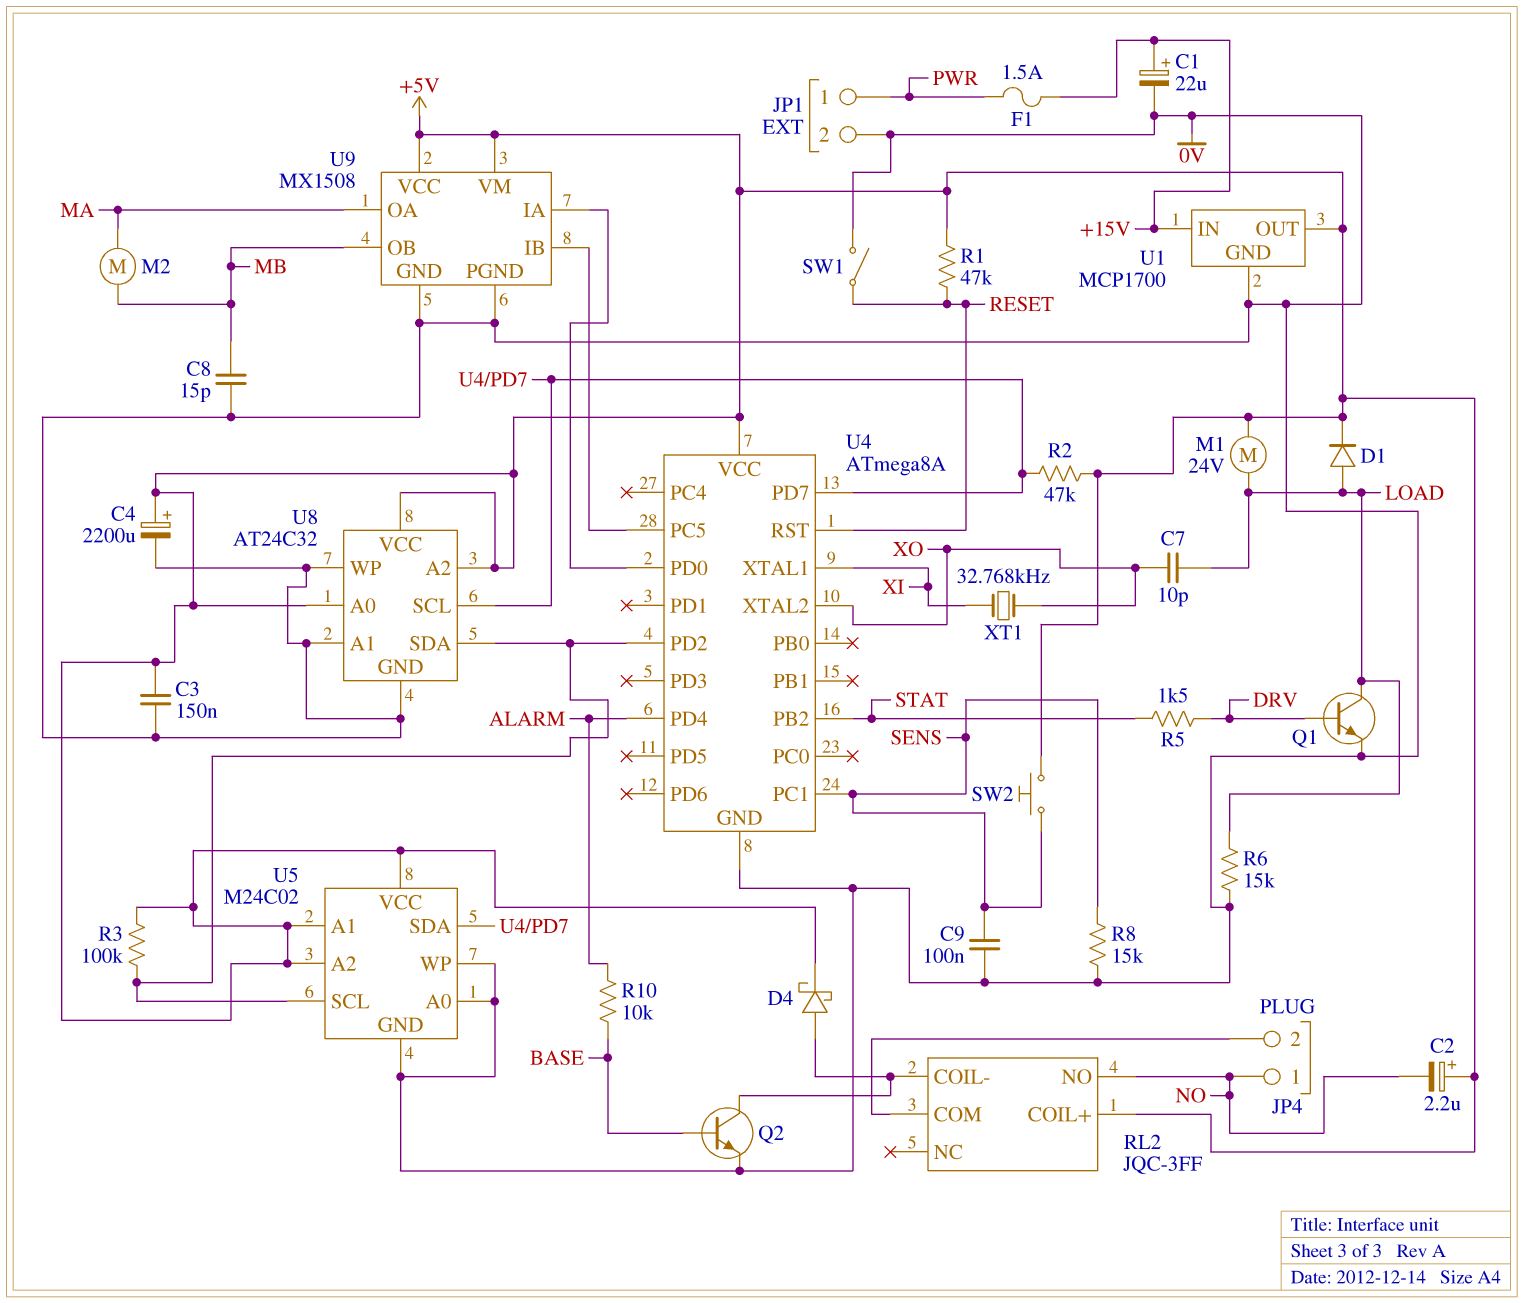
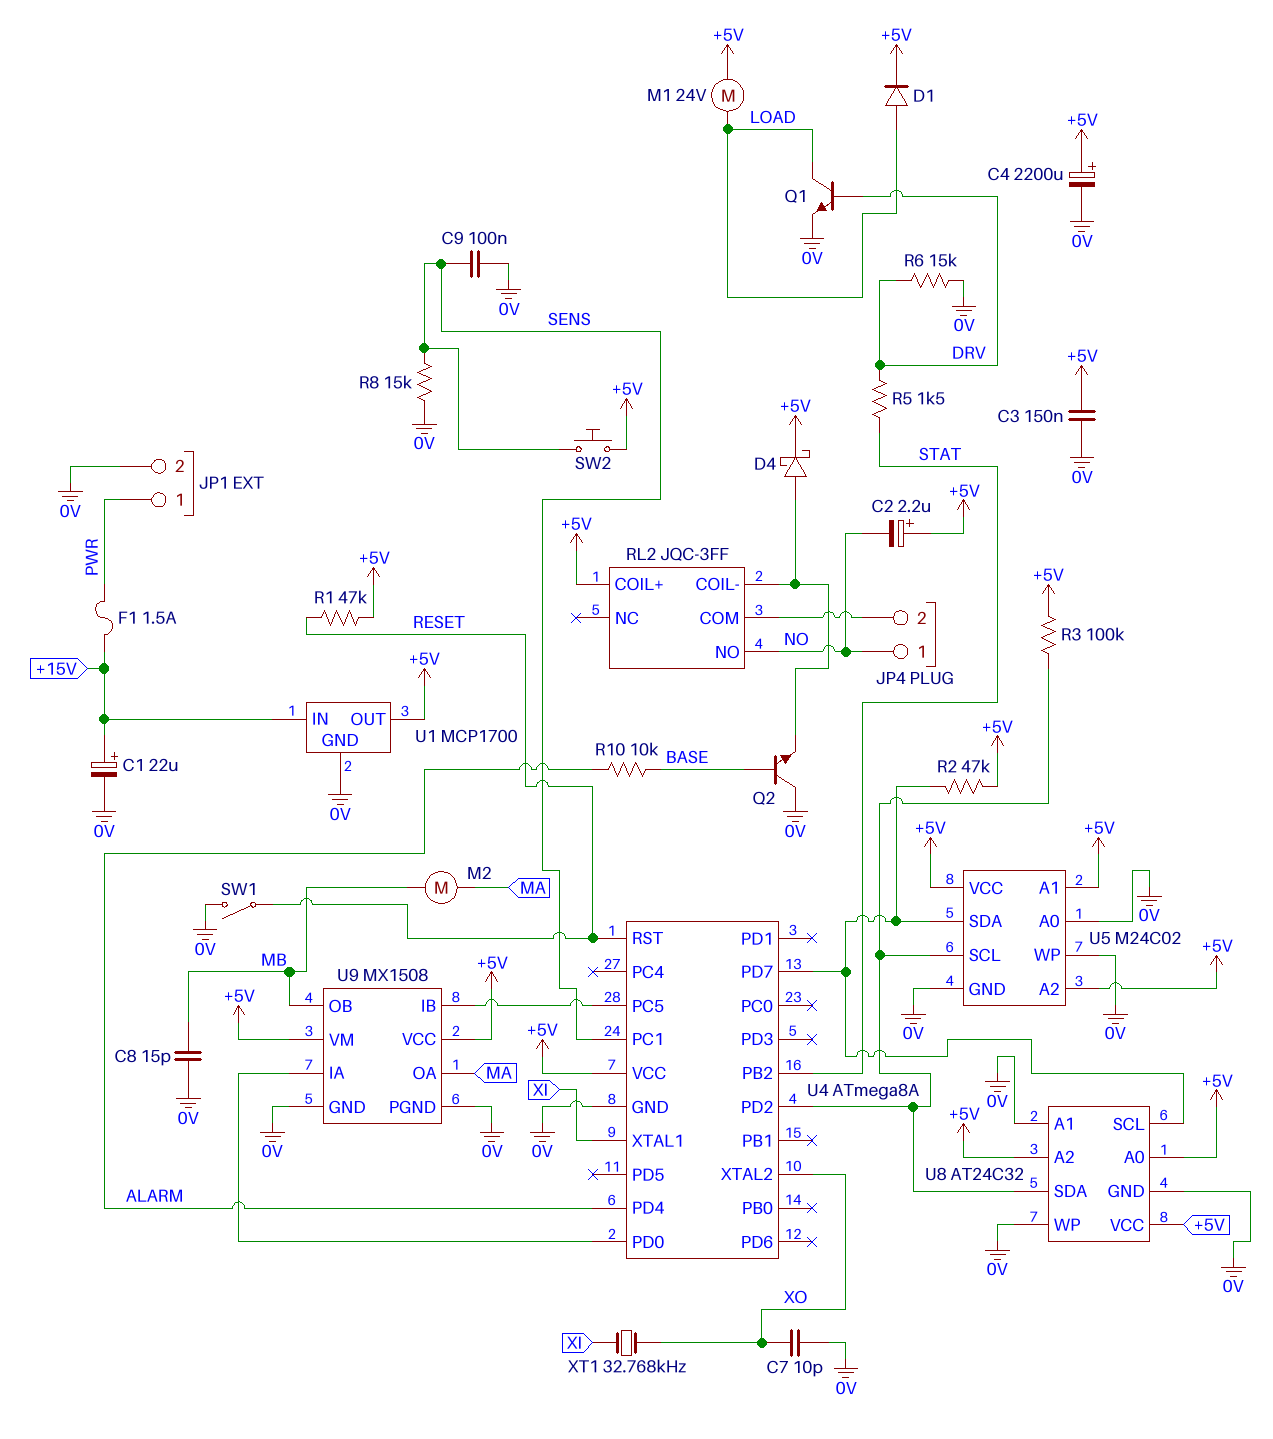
C7: 10pF (LOAD, XO) -> 10pF (0V, XO)
Q2: NPN (B BASE, C RL2/COIL-, E 0V) -> NPN (B BASE, C 0V, E RL2/COIL-)
R6: 15k (0V, LOAD) -> 15k (0V, DRV)

